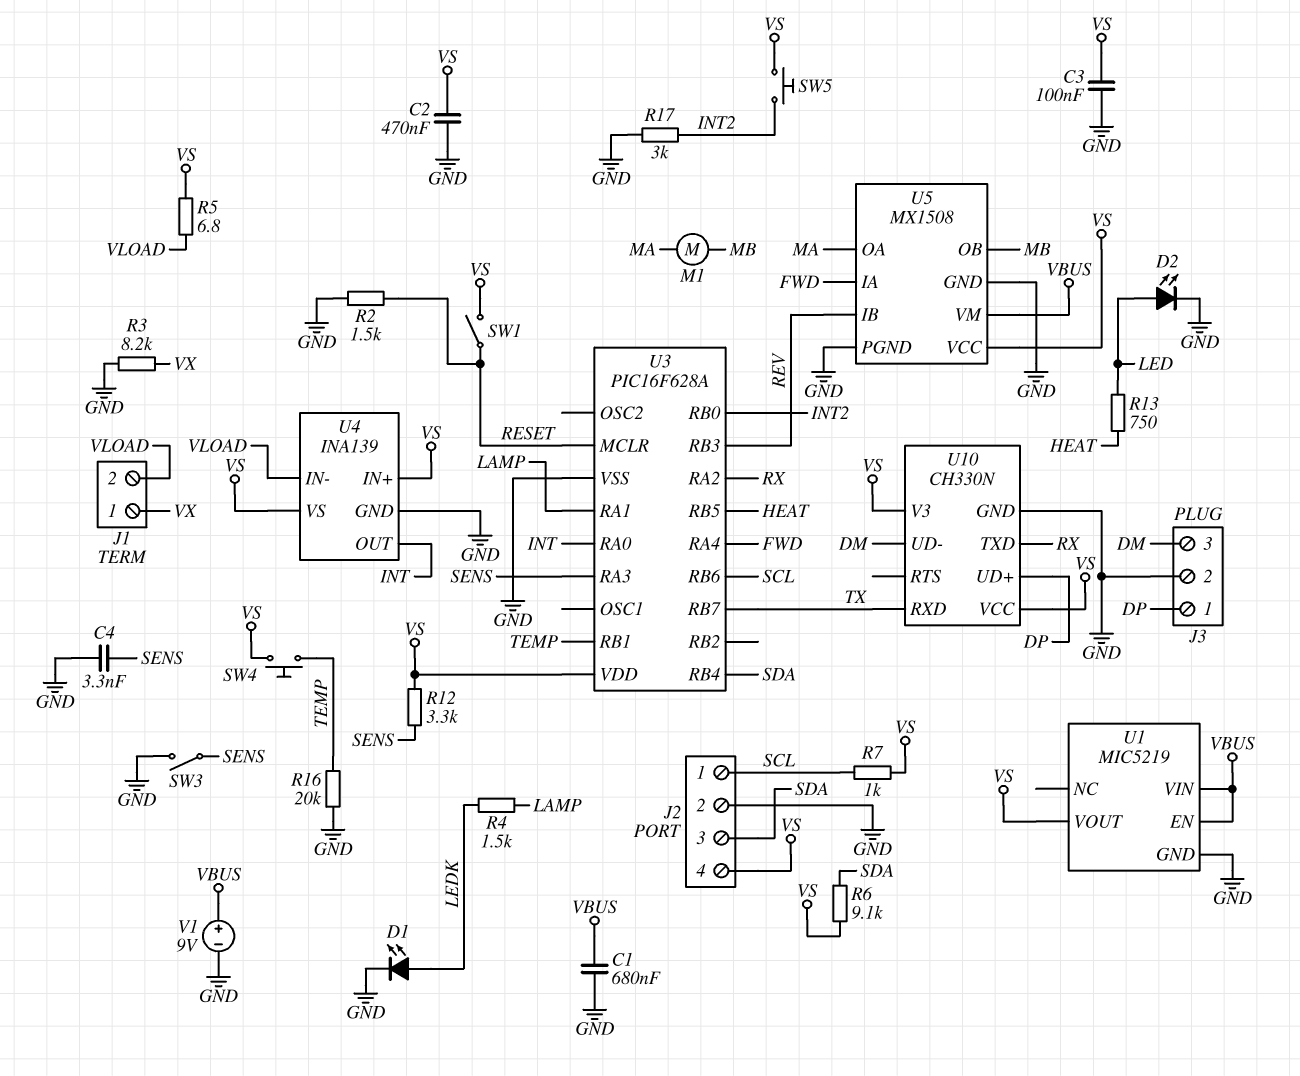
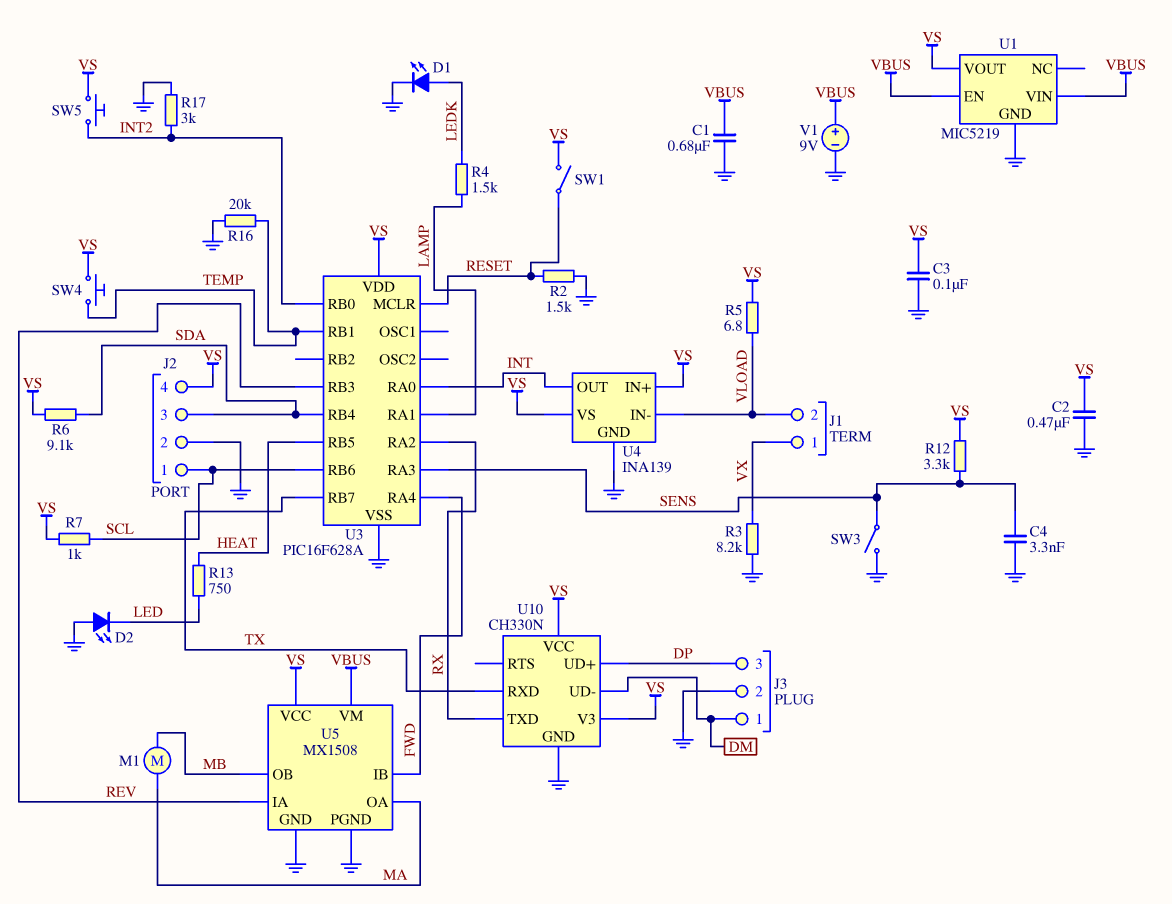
D2: LED (A LED, K GND) -> LED (A GND, K LED)
J3 pin 1: DP -> DM
J3 pin 3: DM -> DP
U5 pin IA: FWD -> REV
U5 pin IB: REV -> FWD

